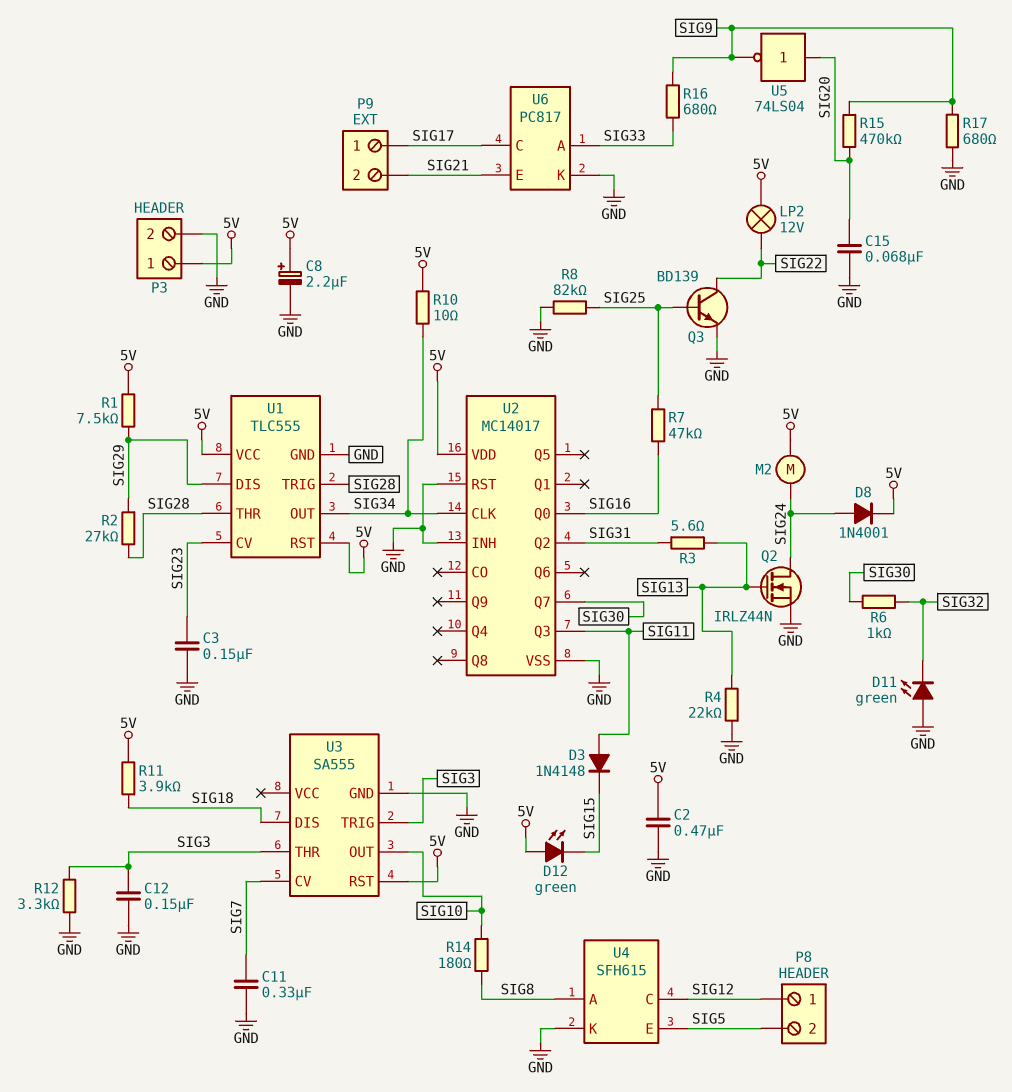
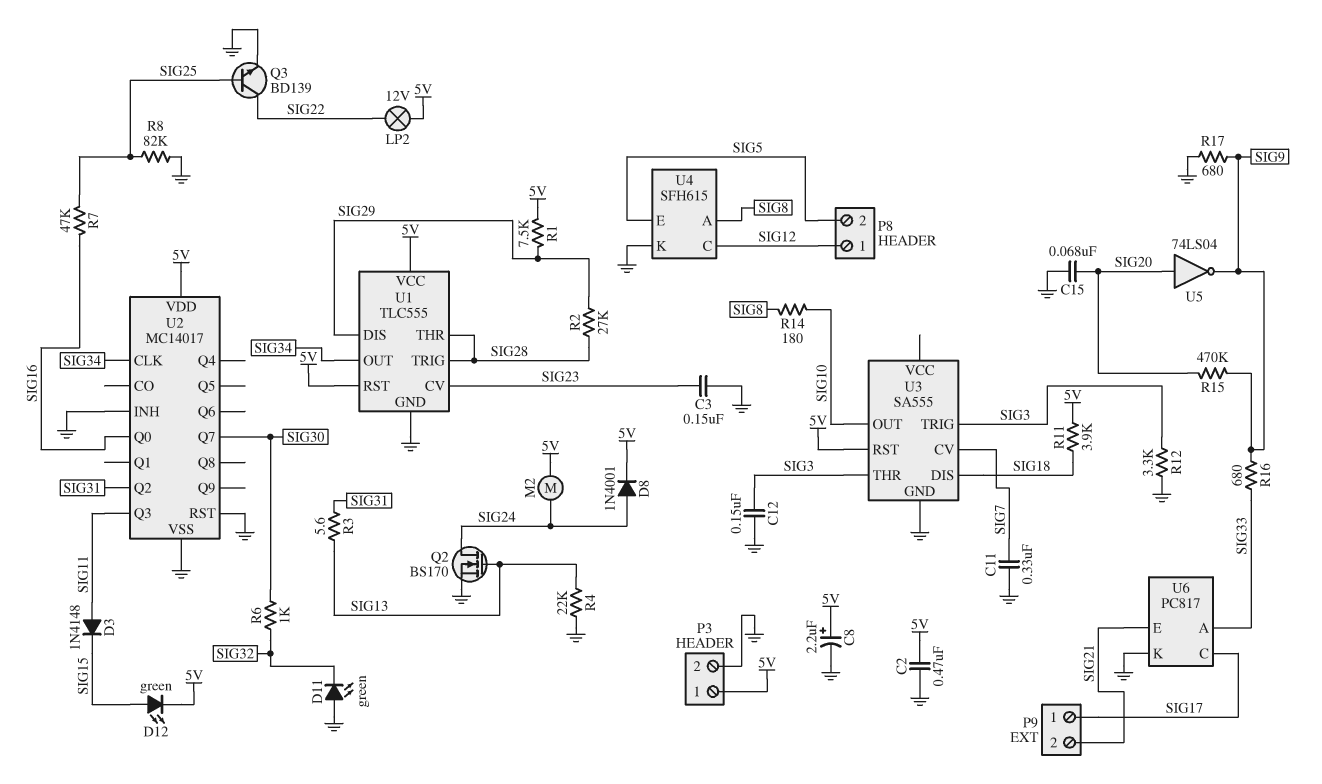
D12: LED green (A 5V, K SIG15) -> LED green (A SIG15, K 5V)
Q2: NMOS IRLZ44N (G SIG13, D SIG24, S GND) -> NMOS BS170 (G SIG13, D SIG24, S GND)
R10: 10 (5V, SIG34) -> none

